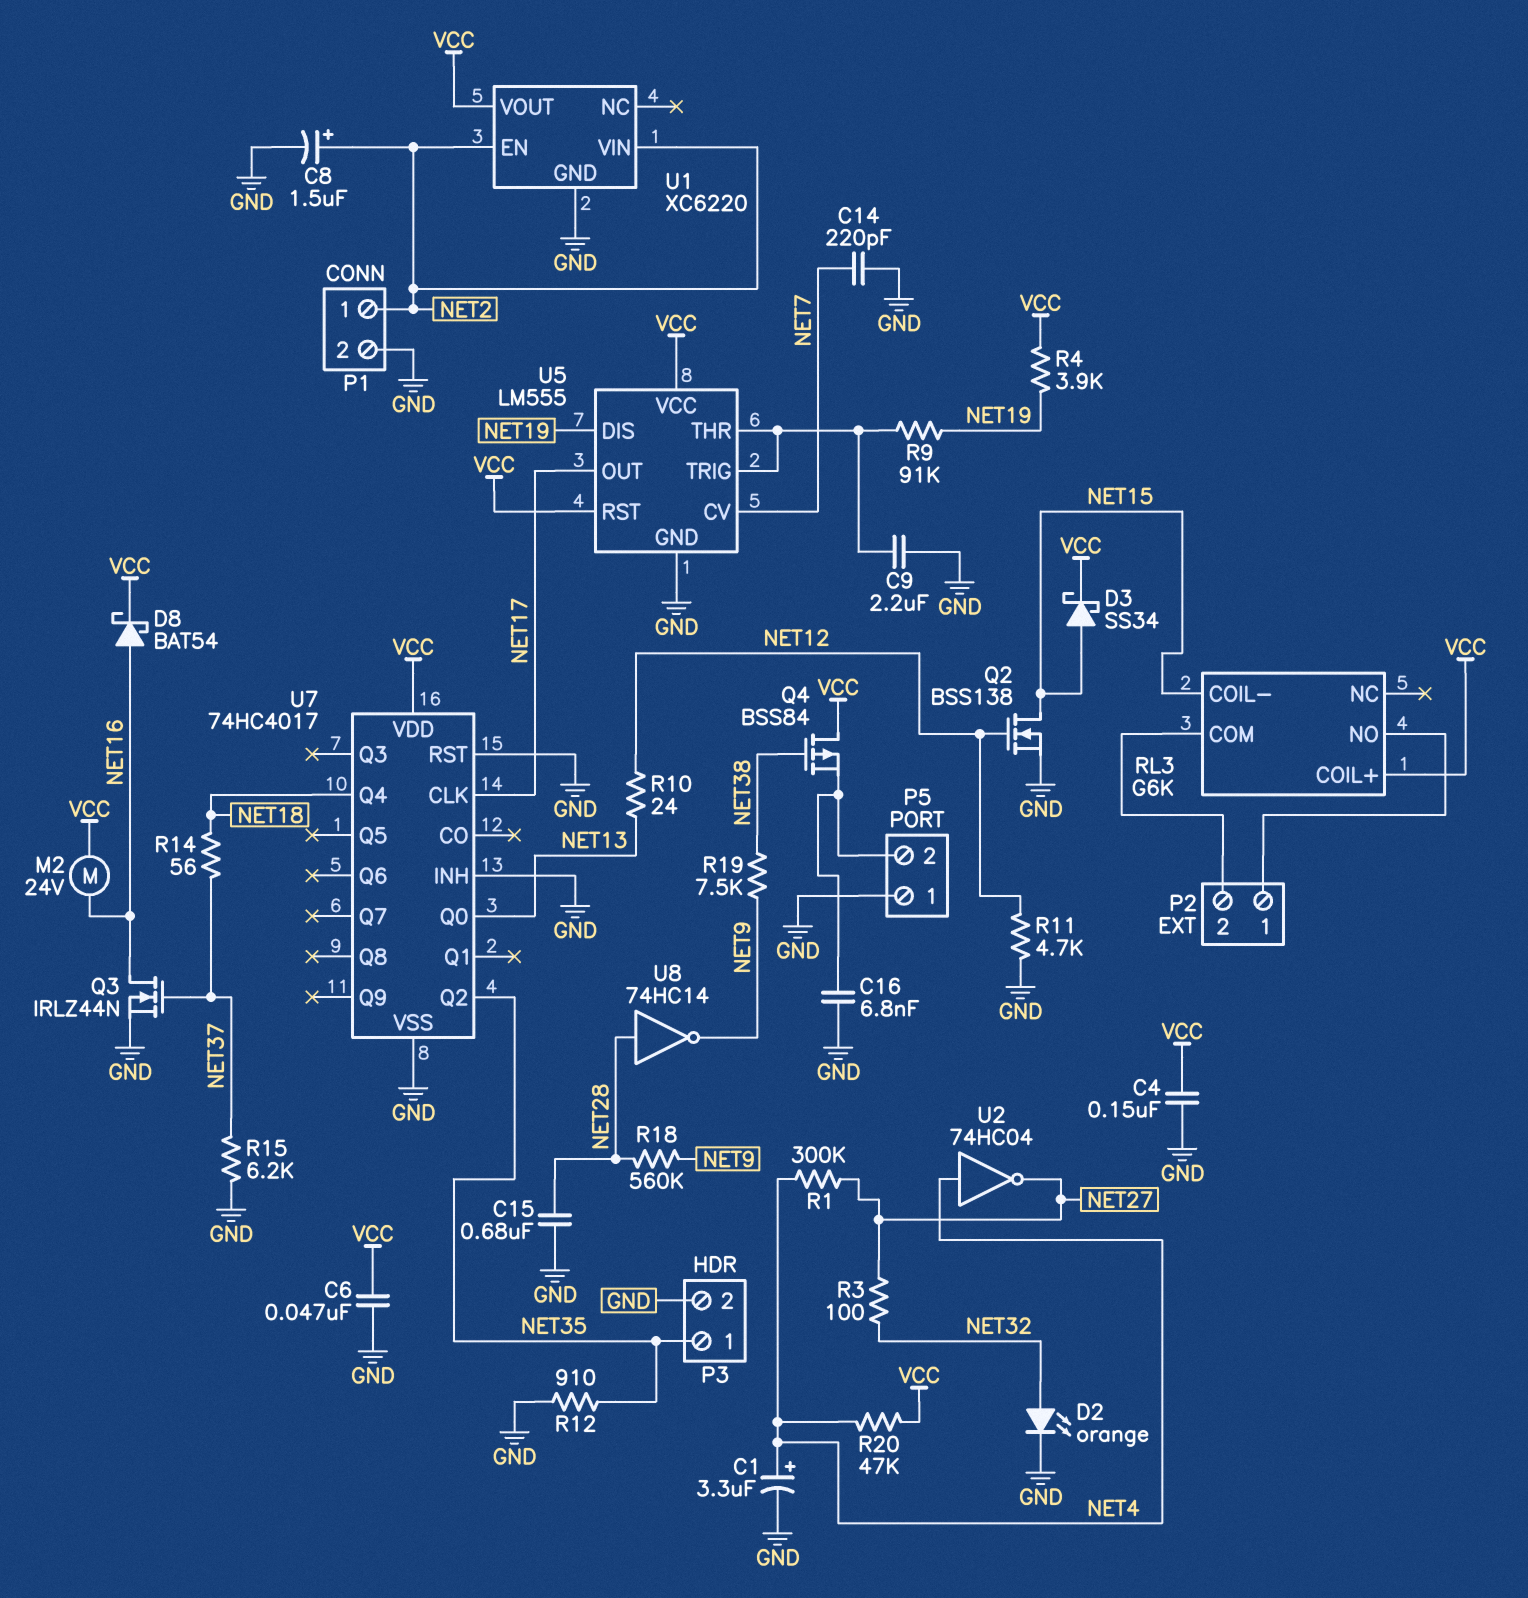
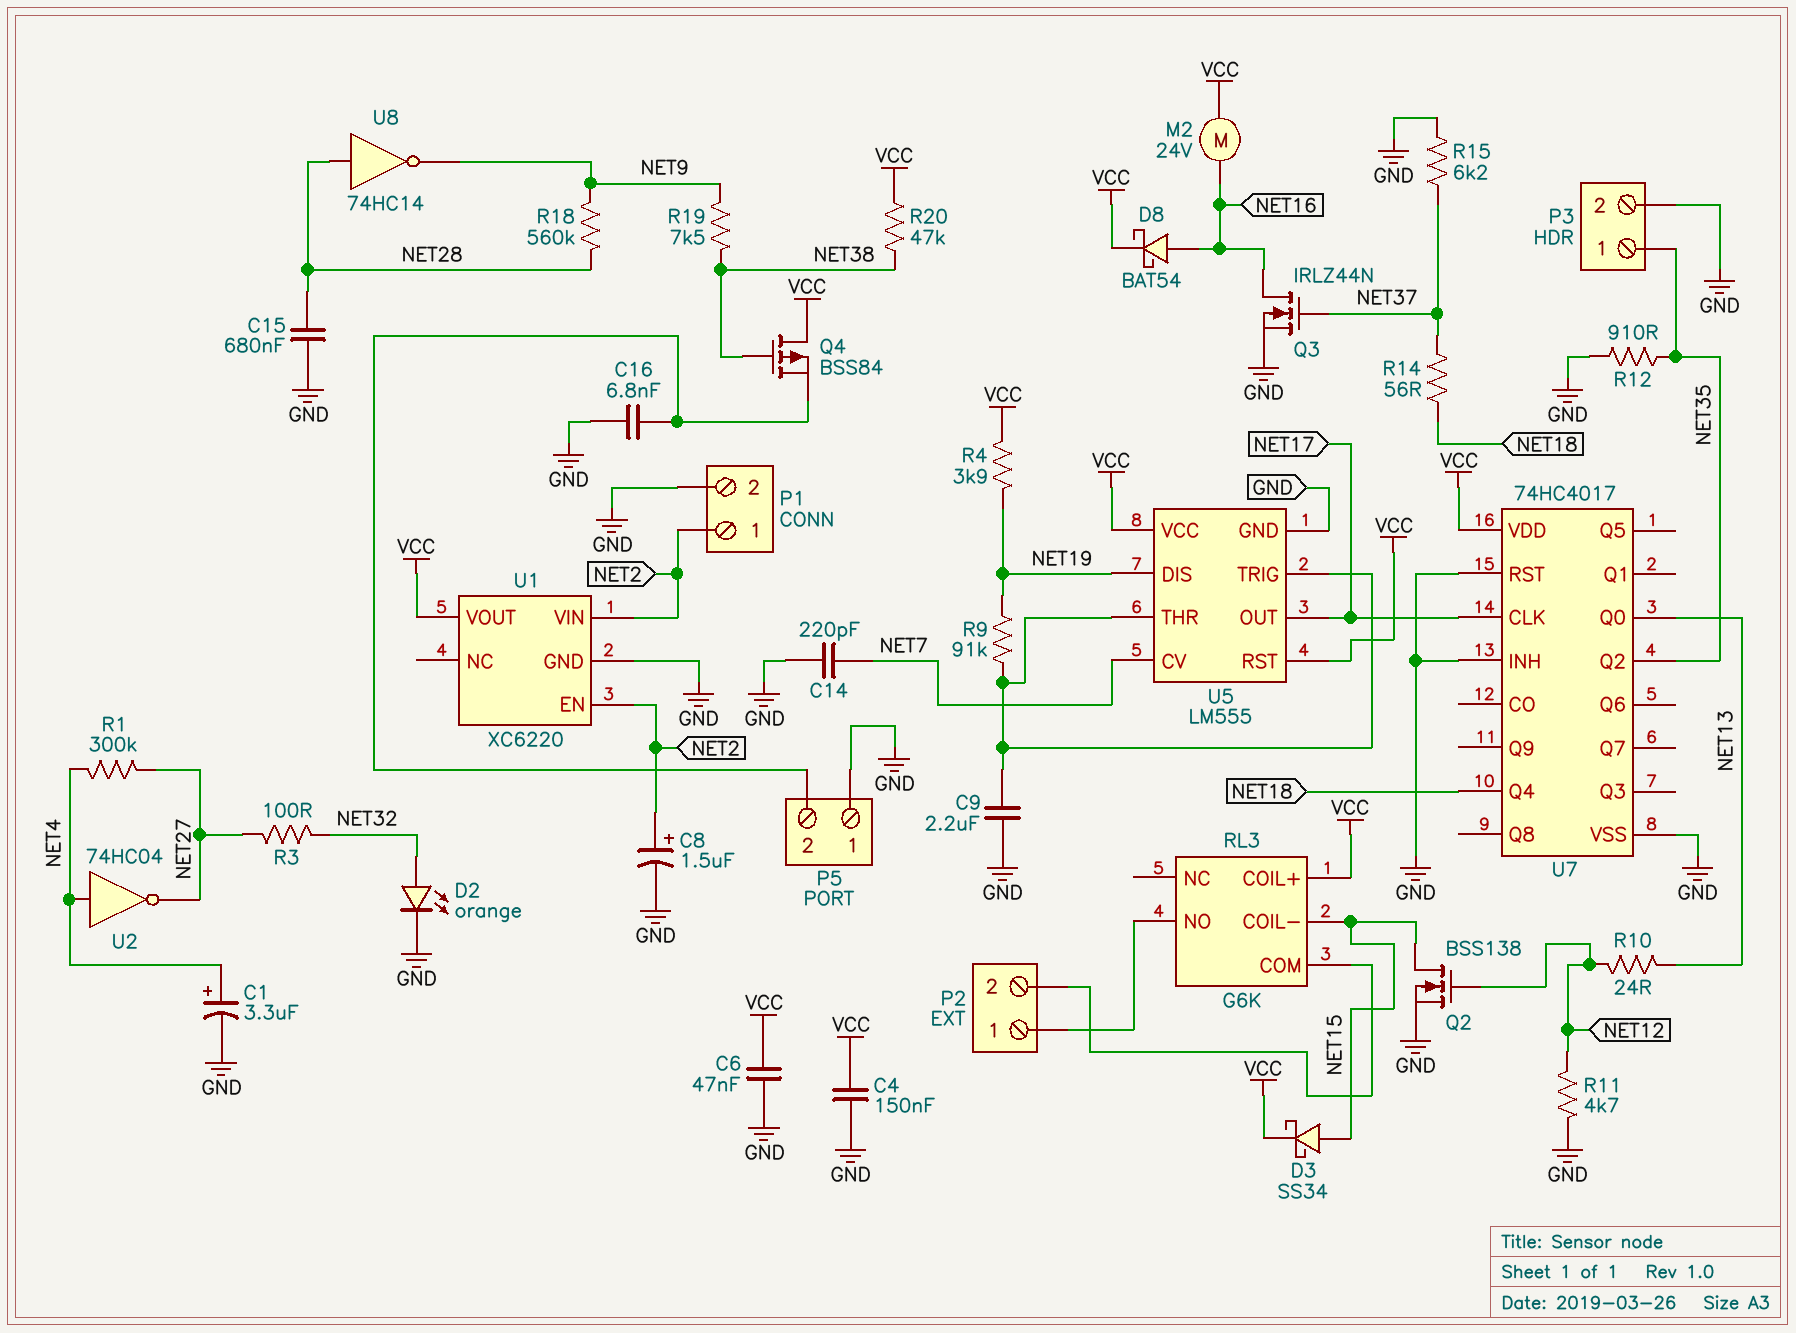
R20: 47k (NET4, VCC) -> 47k (NET38, VCC)

